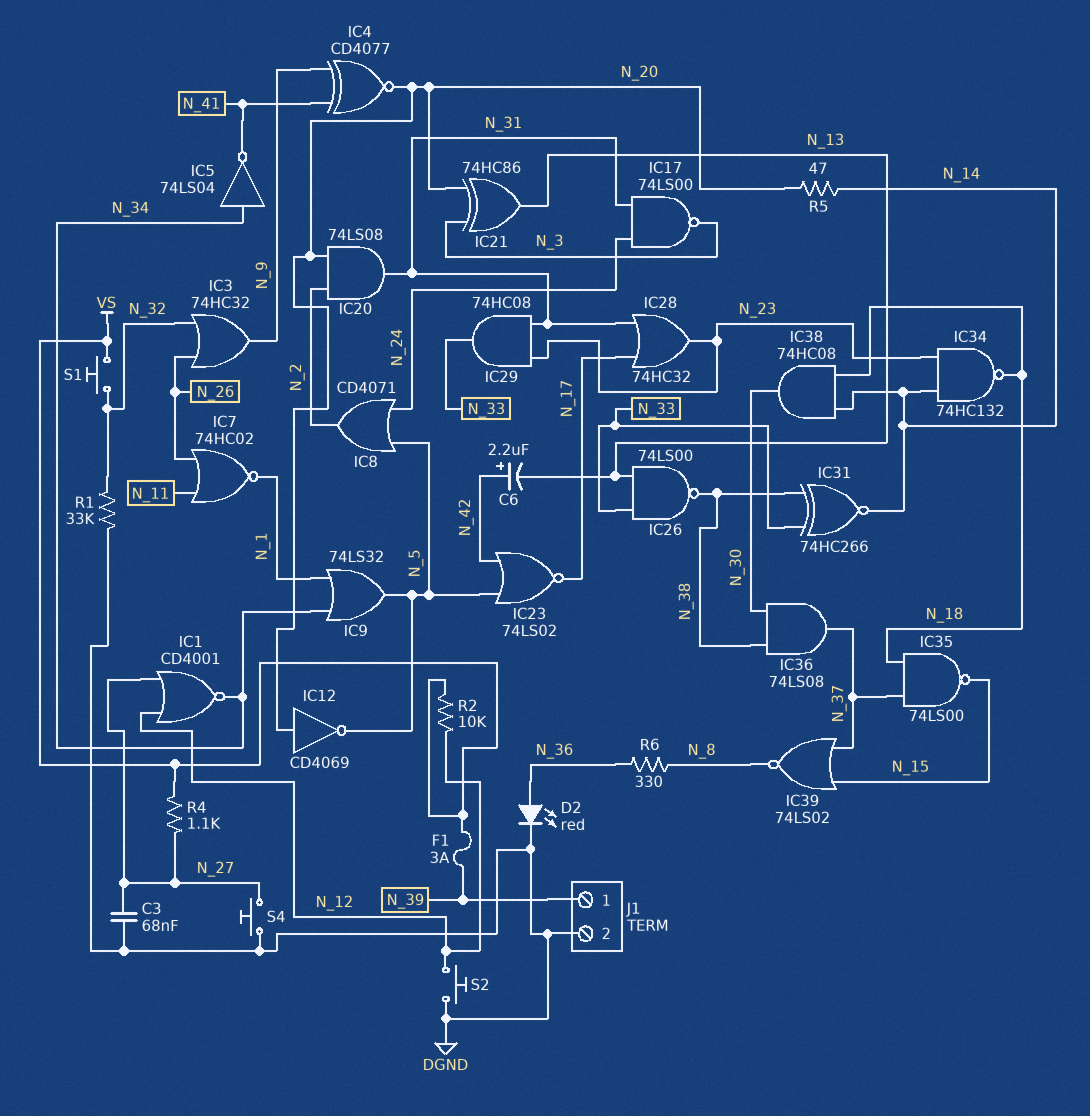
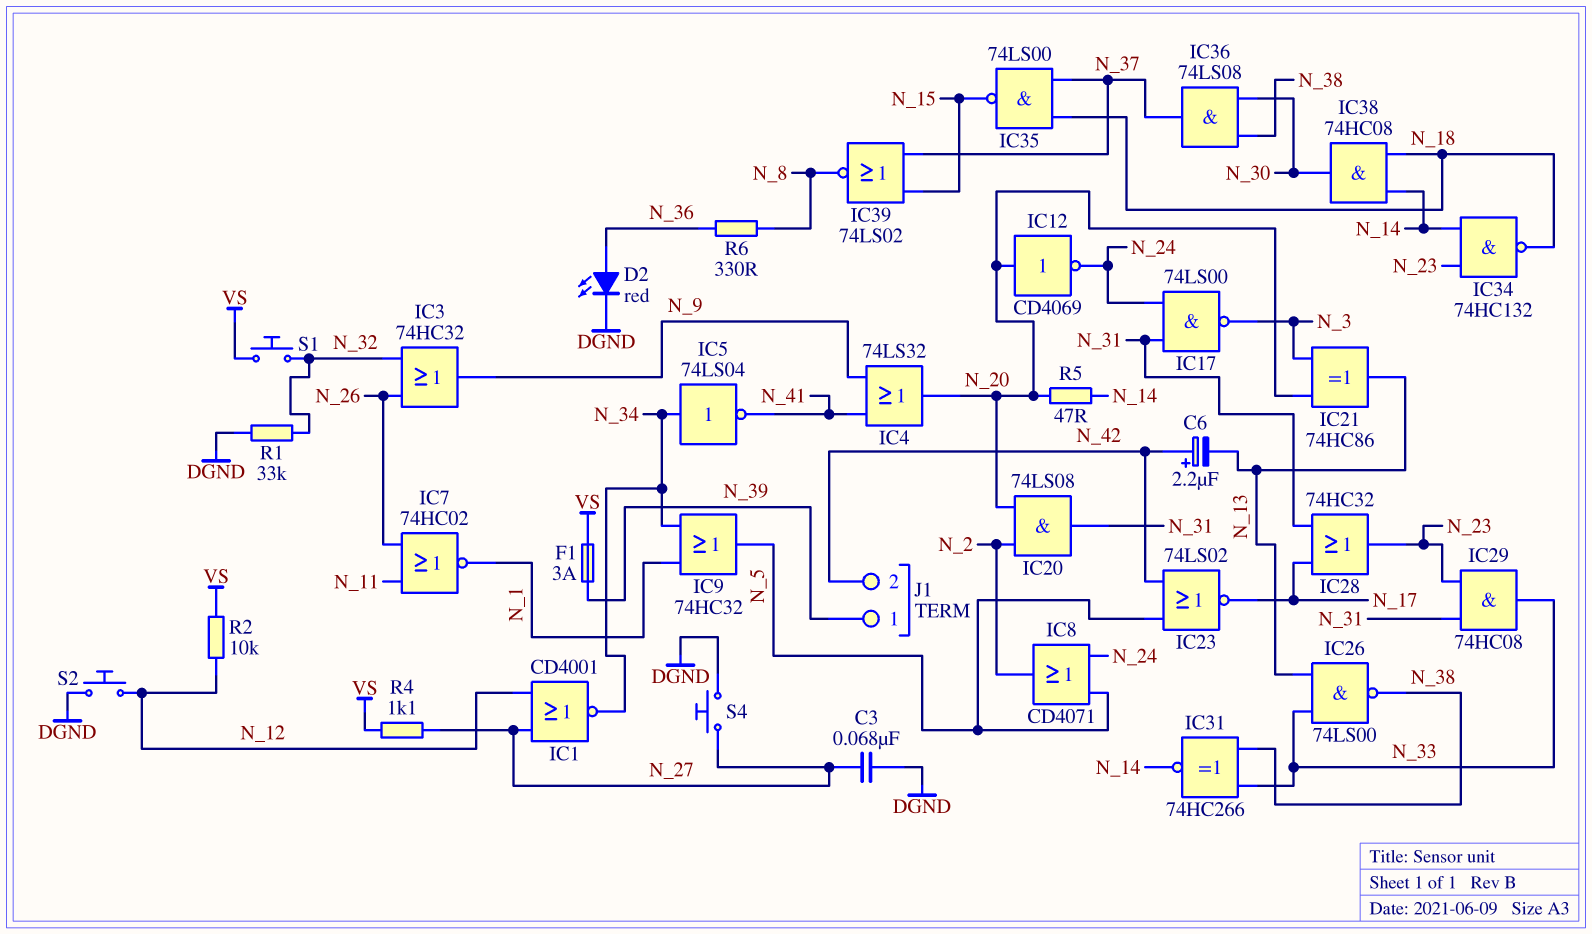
IC4: XNOR CD4077 (in N_9, in N_41, out N_20) -> OR 74LS32 (in N_9, in N_41, out N_20)
IC9: OR 74LS32 (in N_1, in N_34, out N_5) -> OR 74HC32 (in N_1, in N_34, out N_5)
IC12: NOT CD4069 (in N_20, out N_5) -> NOT CD4069 (in N_20, out N_24)
J1 pin 2: DGND -> N_42

